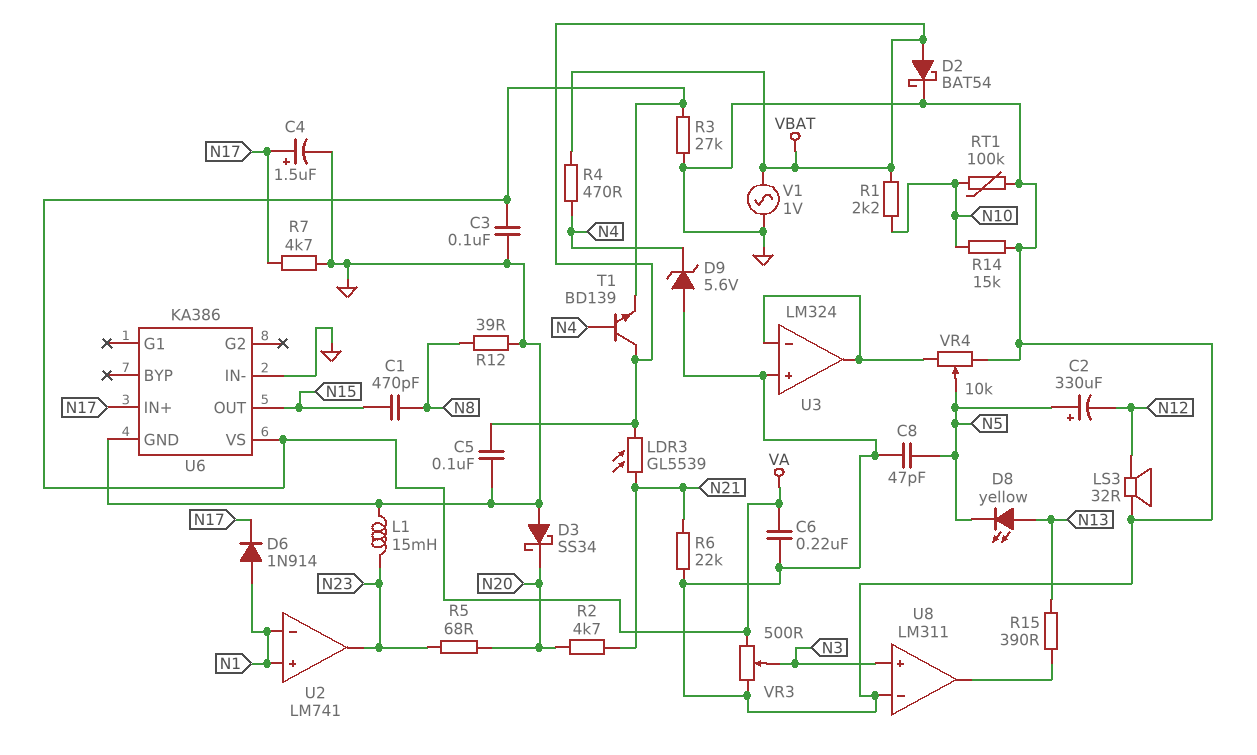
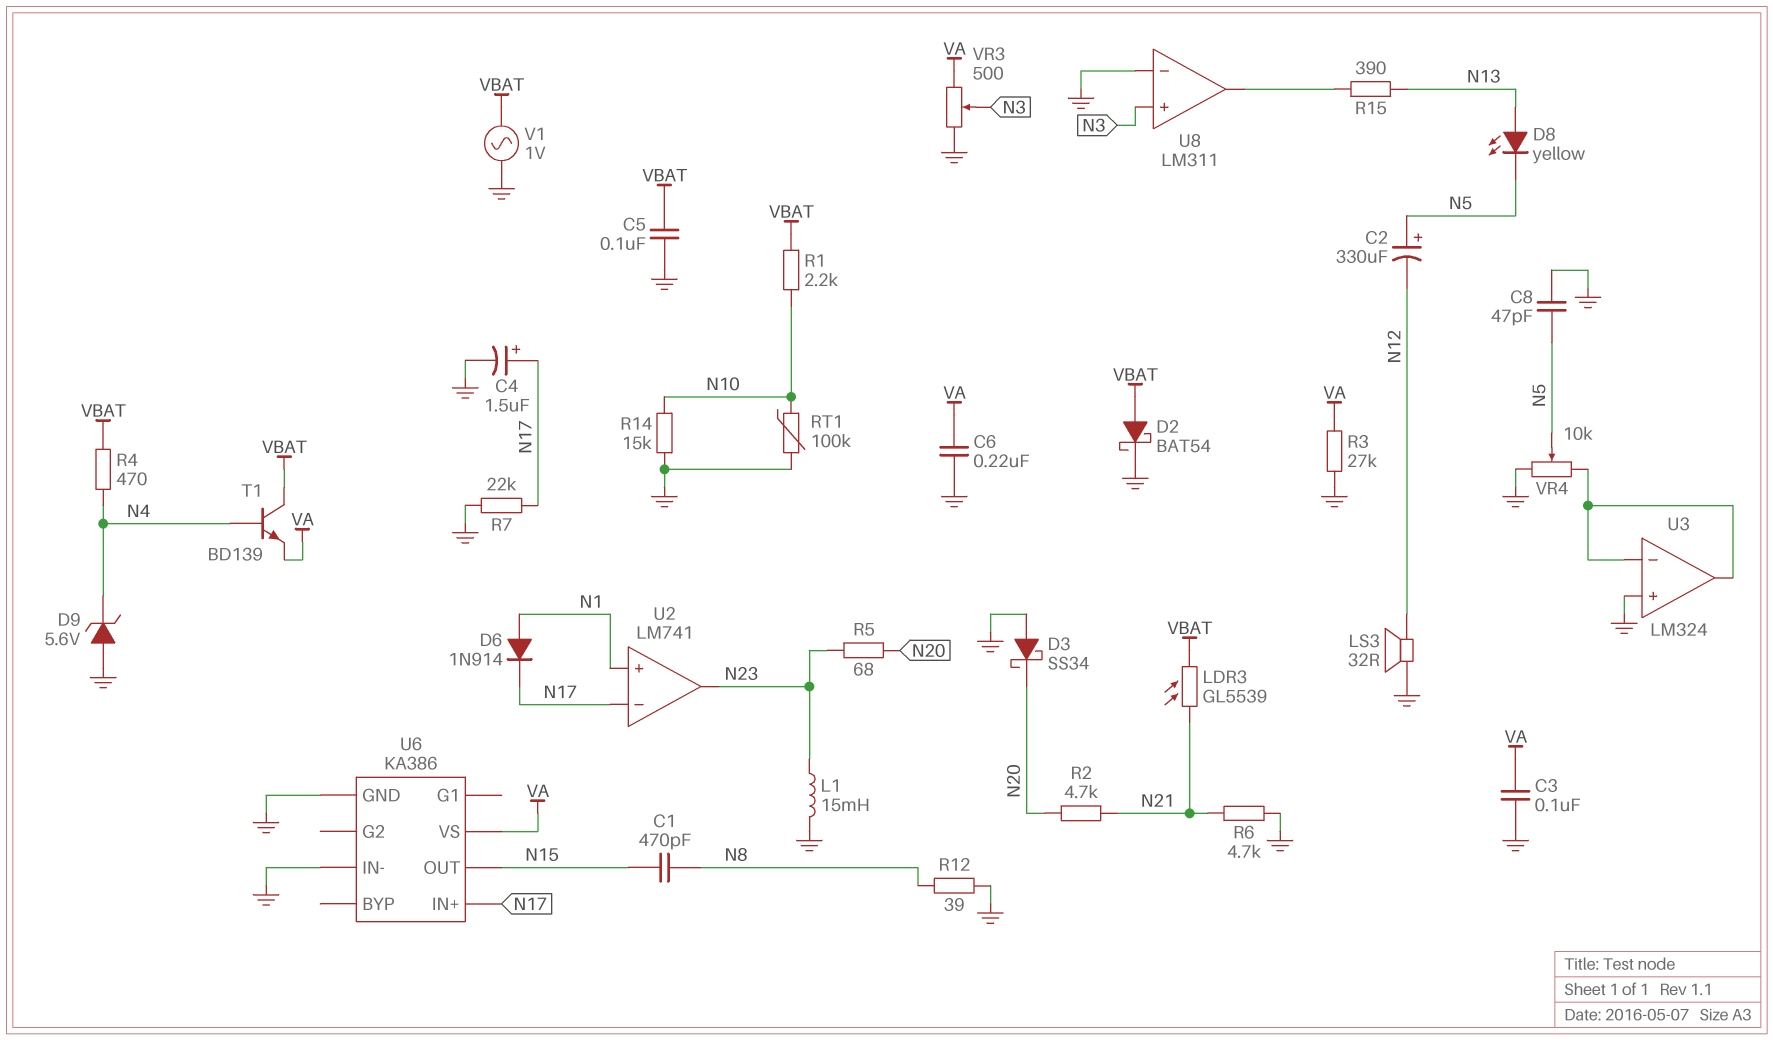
R6: 22k (GND, N21) -> 4.7k (GND, N21)
R7: 4.7k (GND, N17) -> 22k (GND, N17)
U2 pin in-: N1 -> N17

